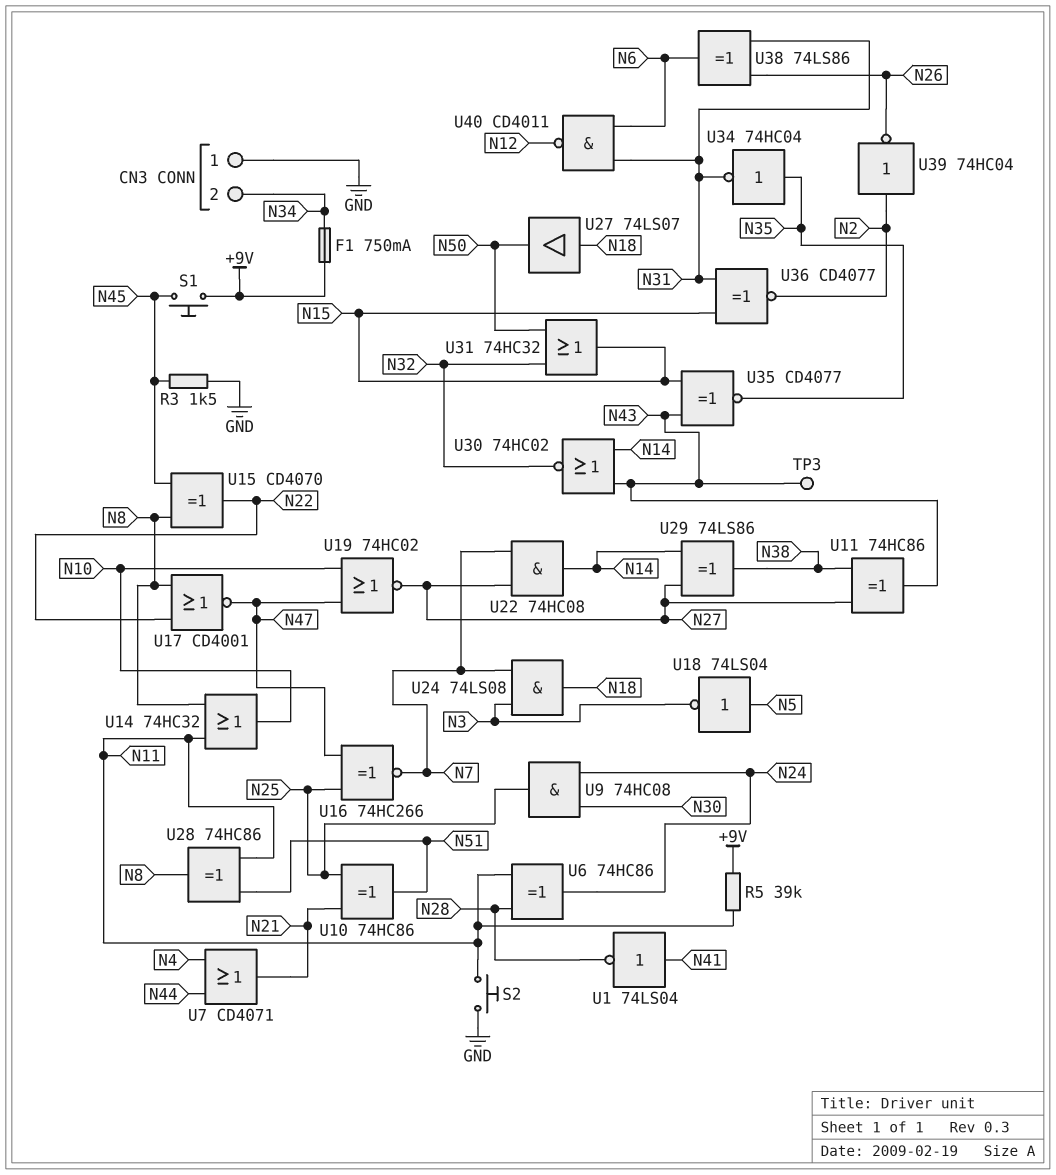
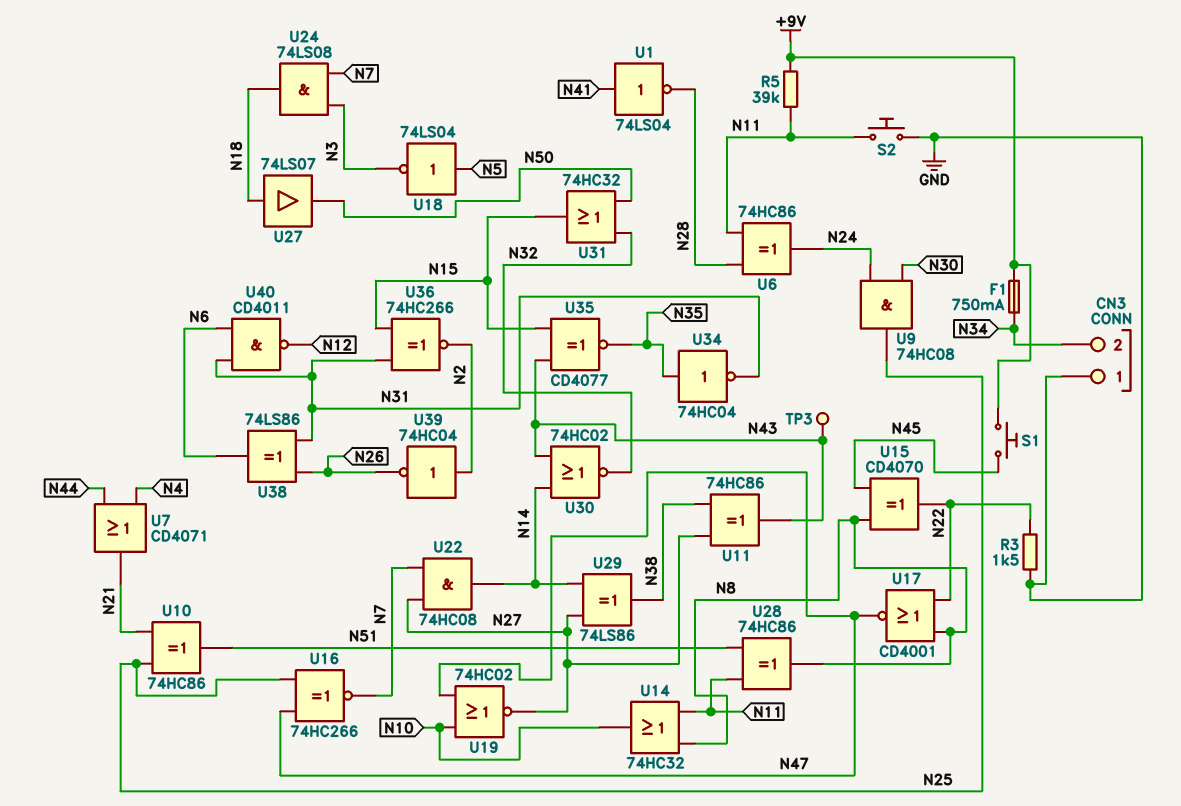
R3: 1.5k (GND, N45) -> 1.5k (GND, N22)
U36: XNOR CD4077 (in N15, in N31, out N2) -> XNOR 74HC266 (in N15, in N31, out N2)

